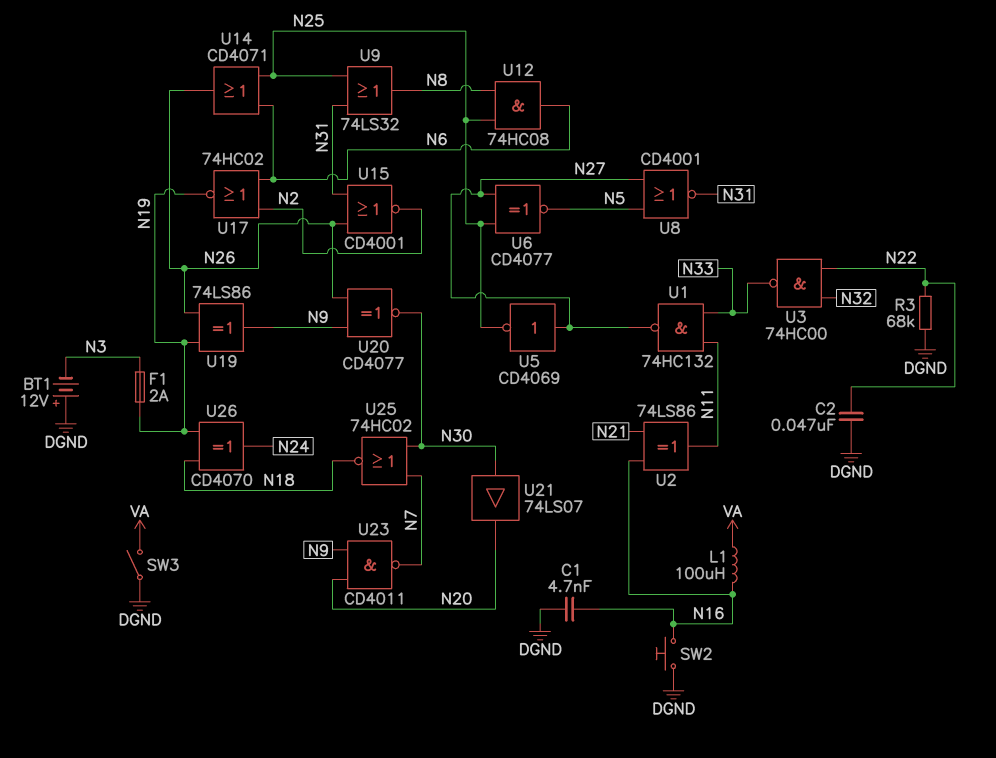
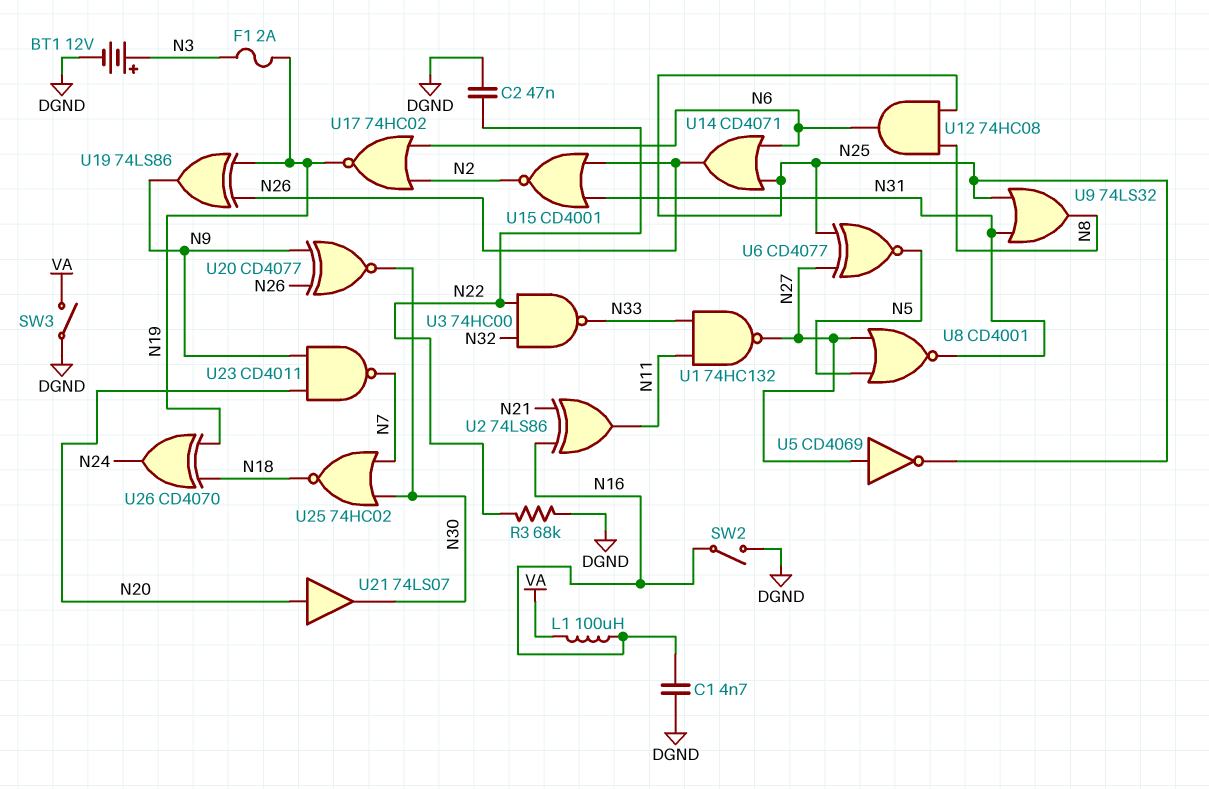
BT1: 12V (plus DGND, minus N3) -> 12V (plus N3, minus DGND)
SW2: button (DGND, N16) -> switch (DGND, N16)
U21: buffer 74LS07 (in N30, out N20) -> buffer 74LS07 (in N20, out N30)

